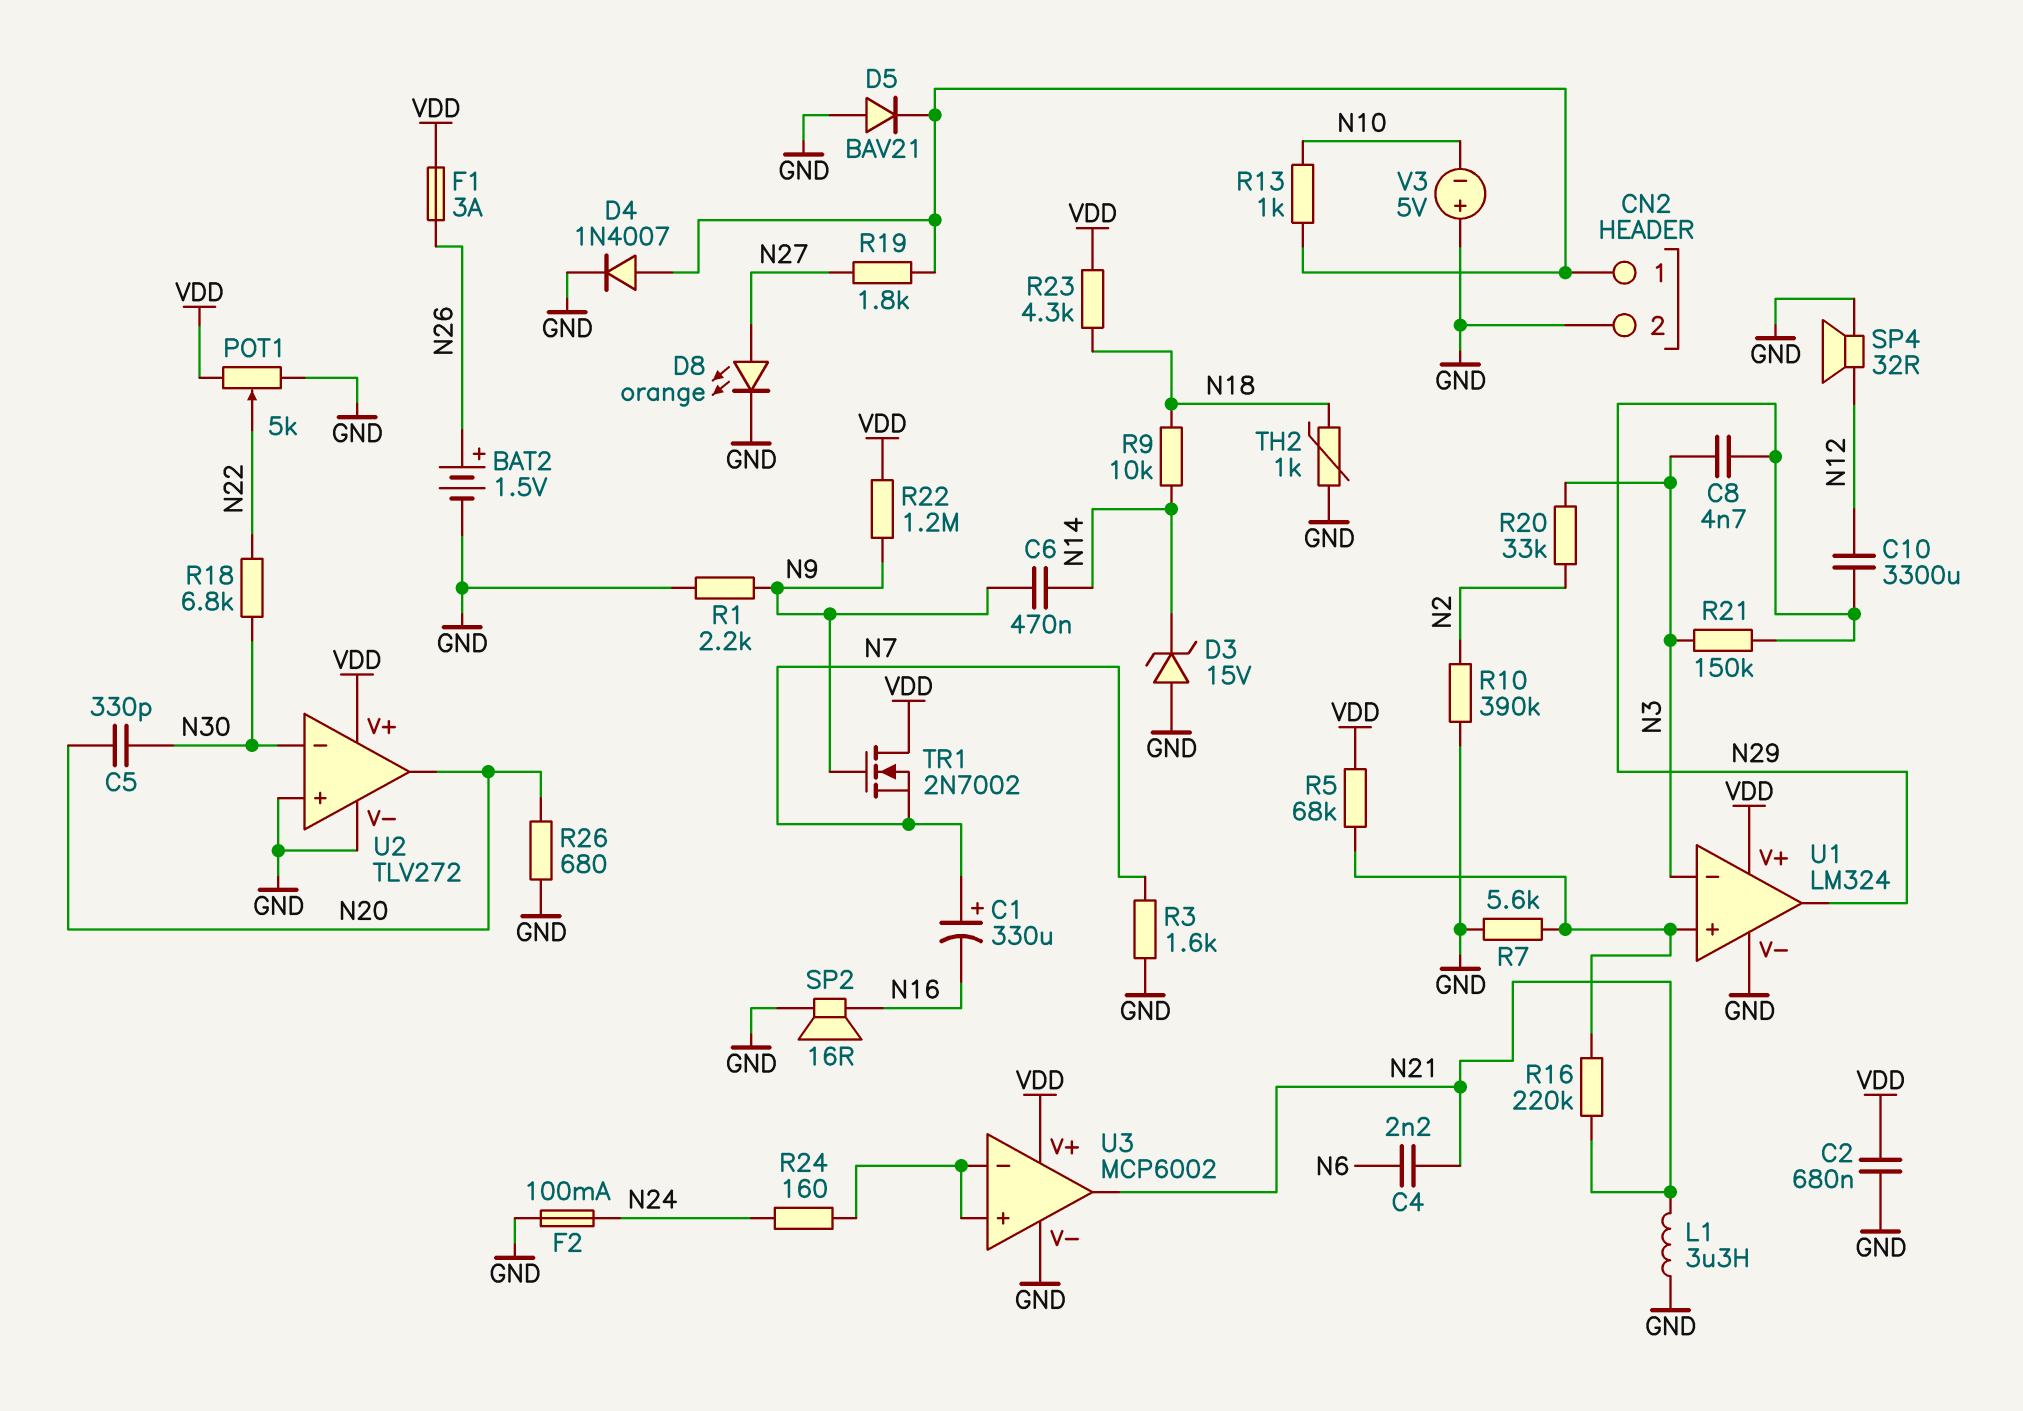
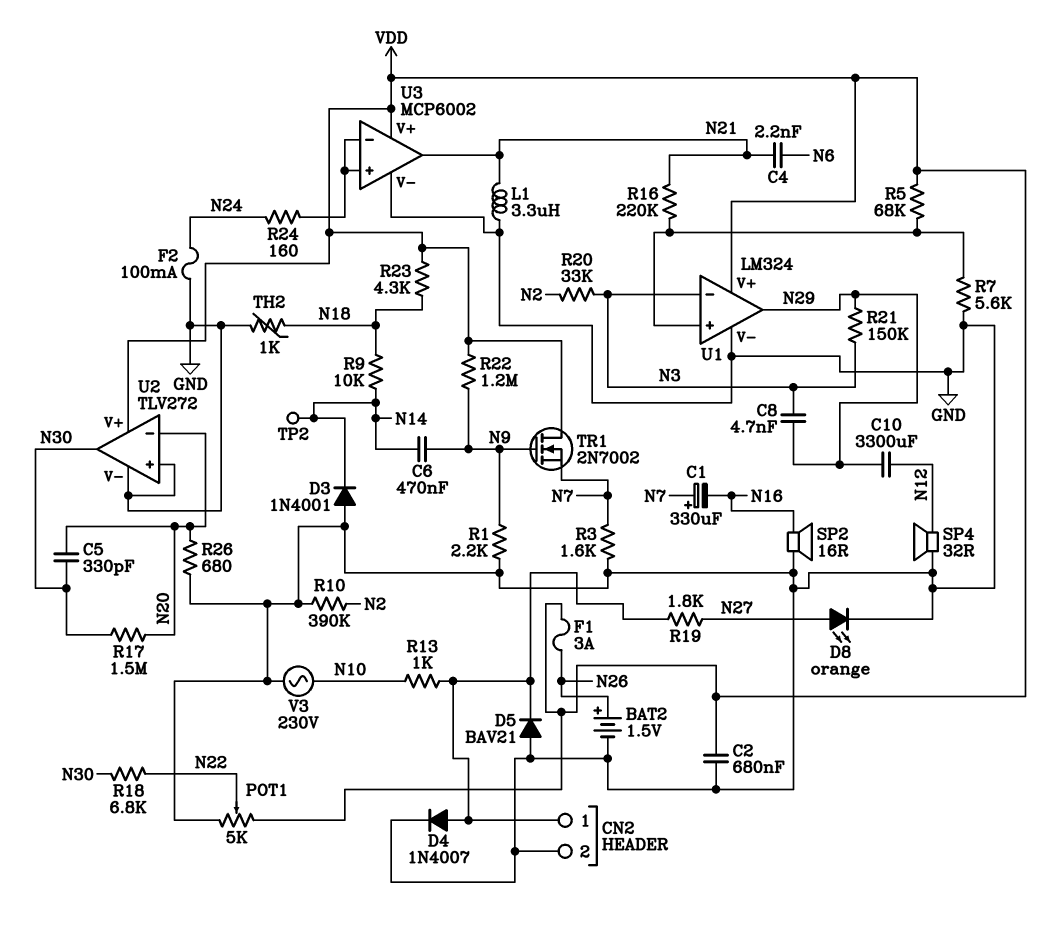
D3: zener 15V (A GND, K N14) -> diode 1N4001 (A GND, K N14)
R17: none -> 1.5M (N20, N30)
TP2: none -> test point (N14)
U2 pin in-: N30 -> N20
U2 pin out: N20 -> N30
V3: 5V (plus GND, minus N10) -> AC 230V (GND, N10)

